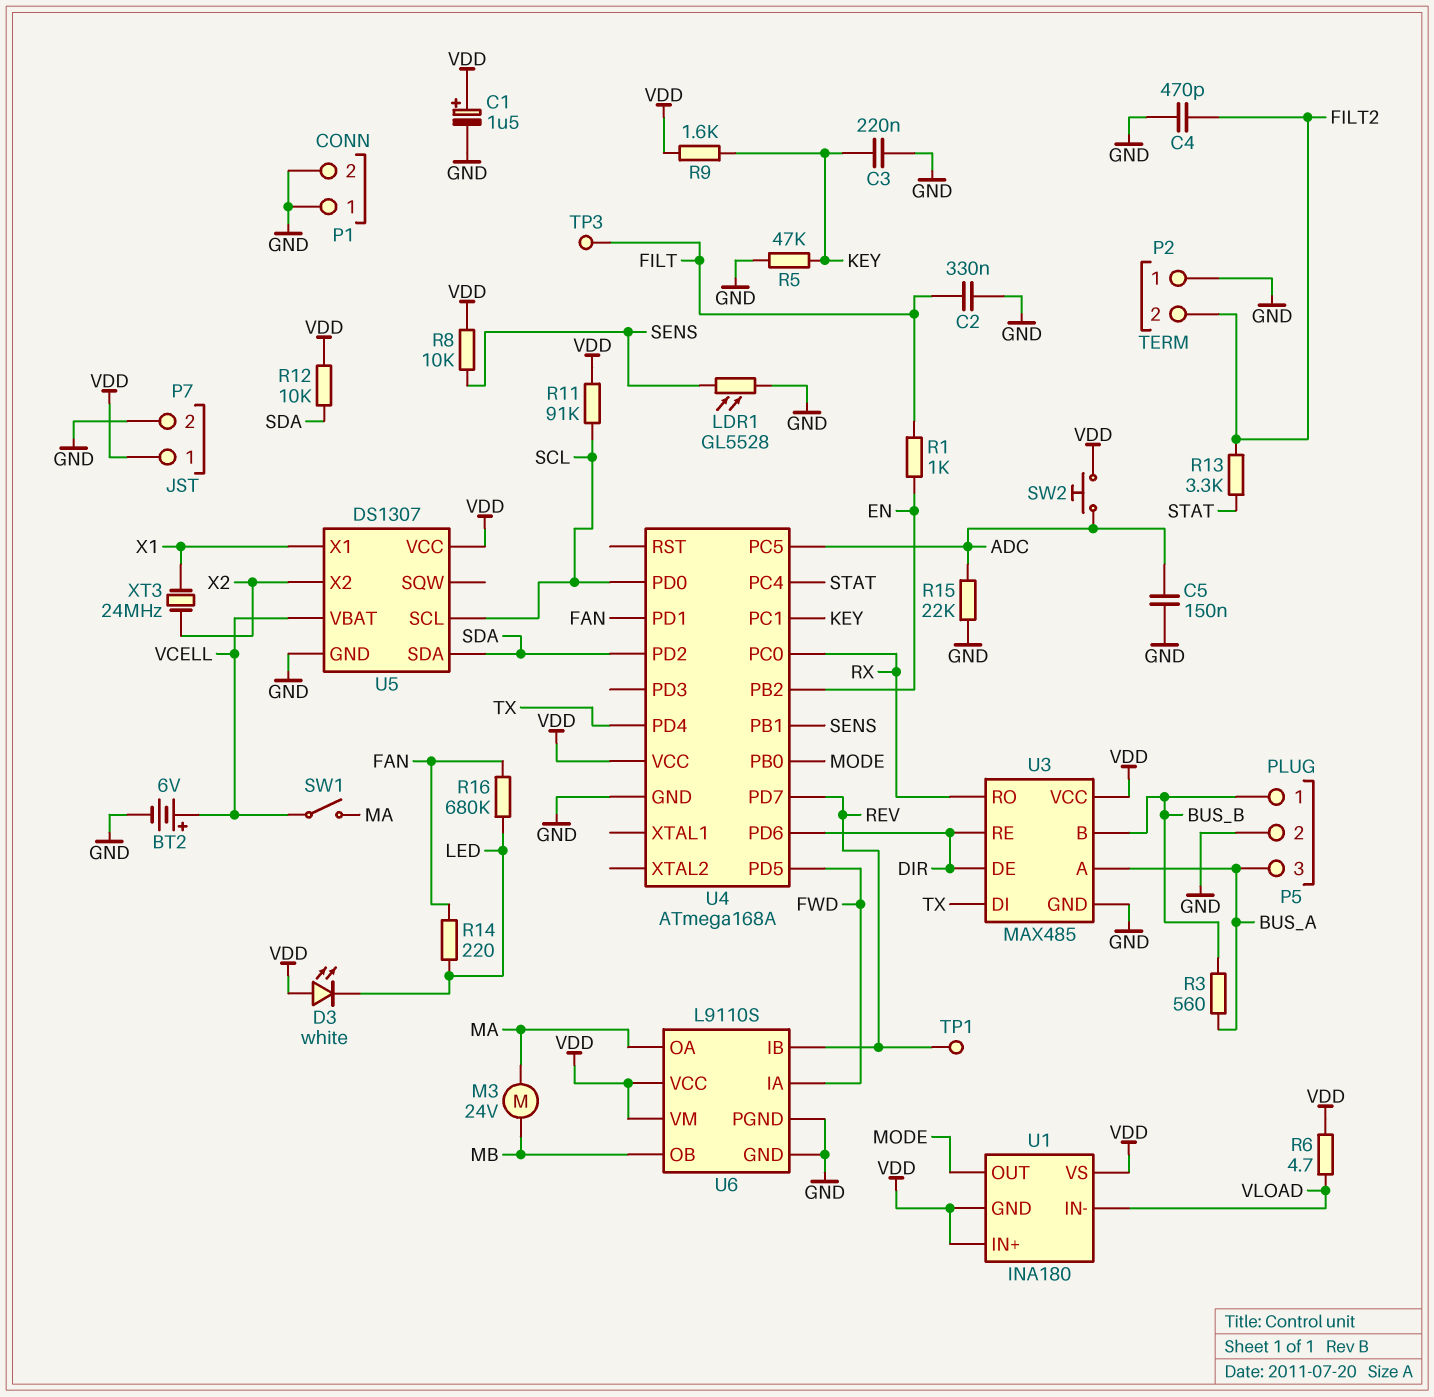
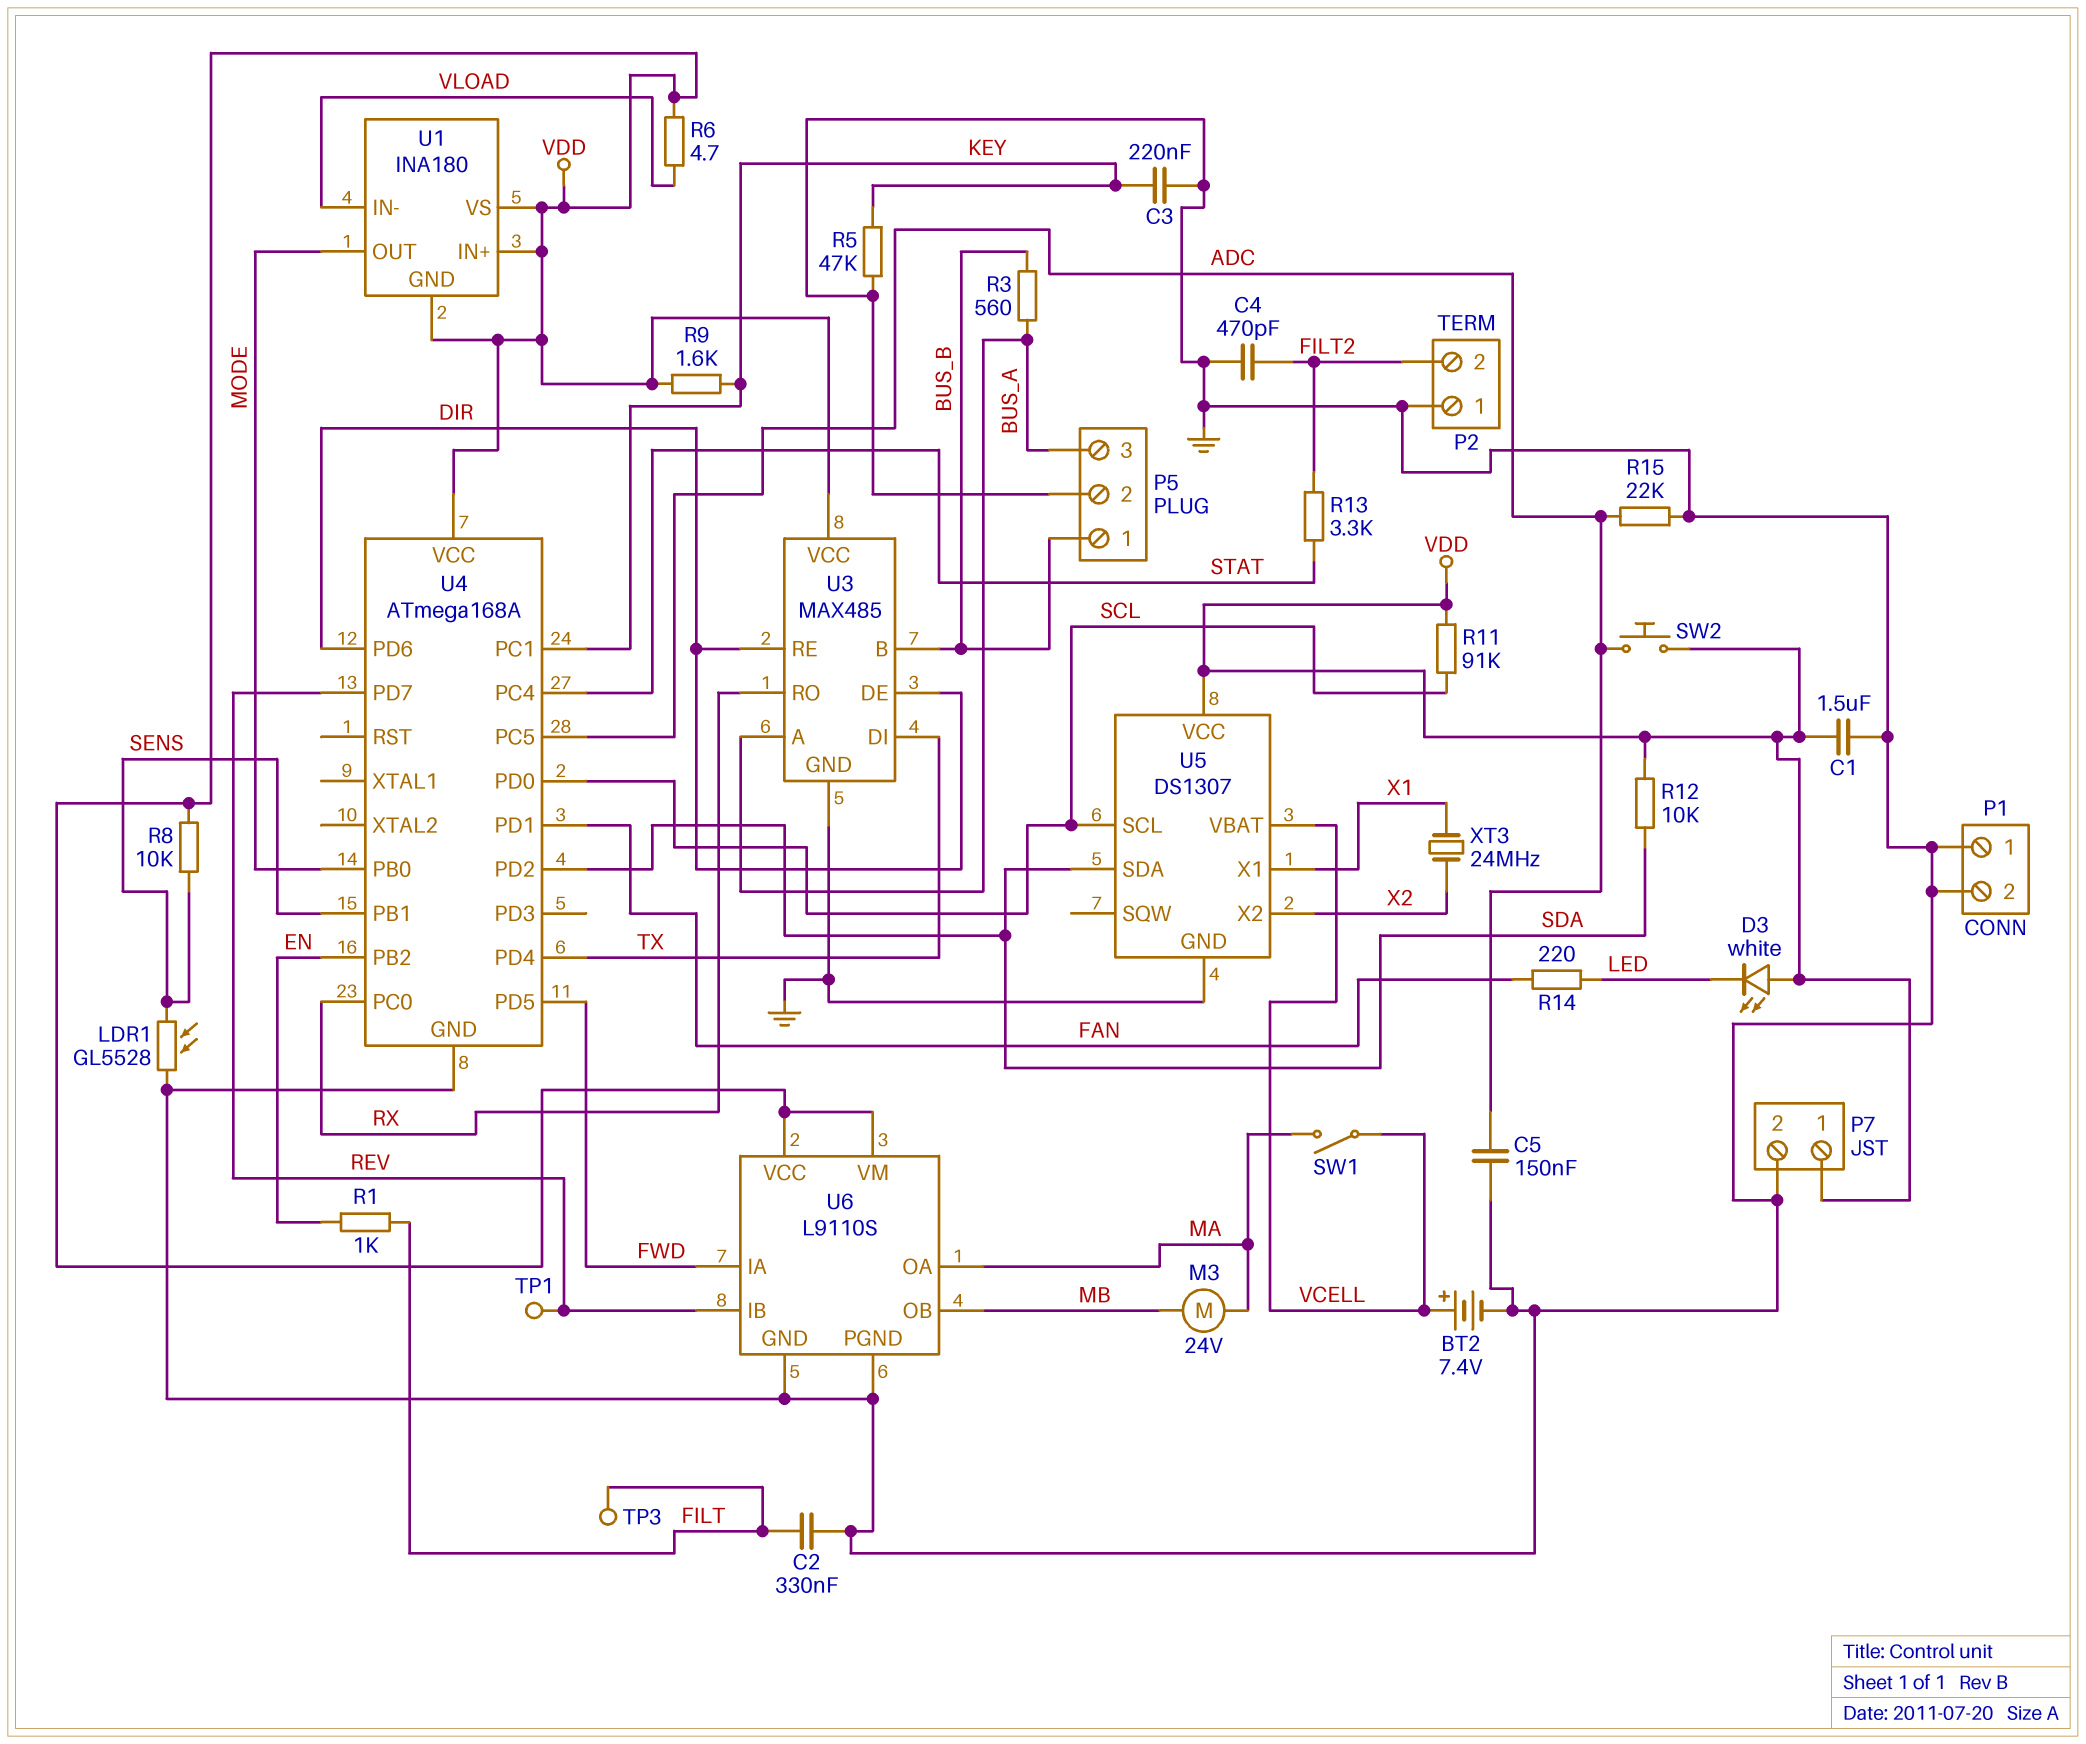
BT2: 6V (plus VCELL, minus GND) -> 7.4V (plus VCELL, minus GND)
C1: 1.5uF (plus VDD, minus GND) -> 1.5uF (GND, VDD)
R16: 680k (FAN, LED) -> none

